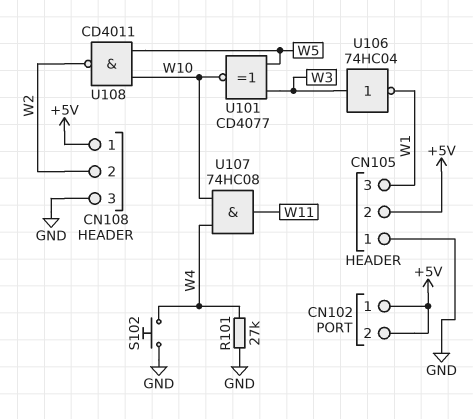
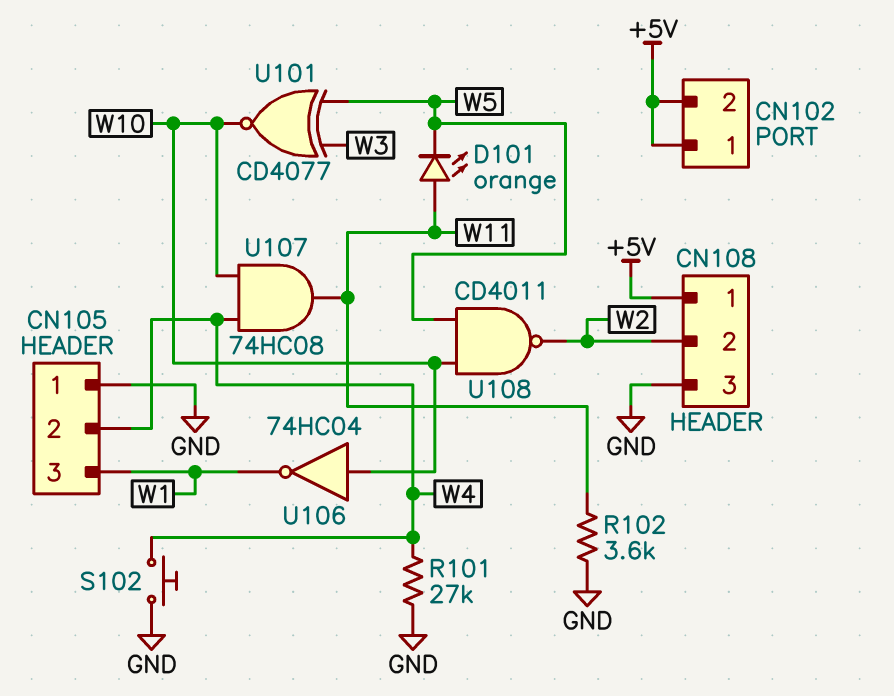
CN105 pin 2: +5V -> W4
D101: none -> LED orange (A W11, K W5)
R102: none -> 3.6k (GND, W11)
U106: NOT 74HC04 (in W3, out W1) -> NOT 74HC04 (in W10, out W1)

